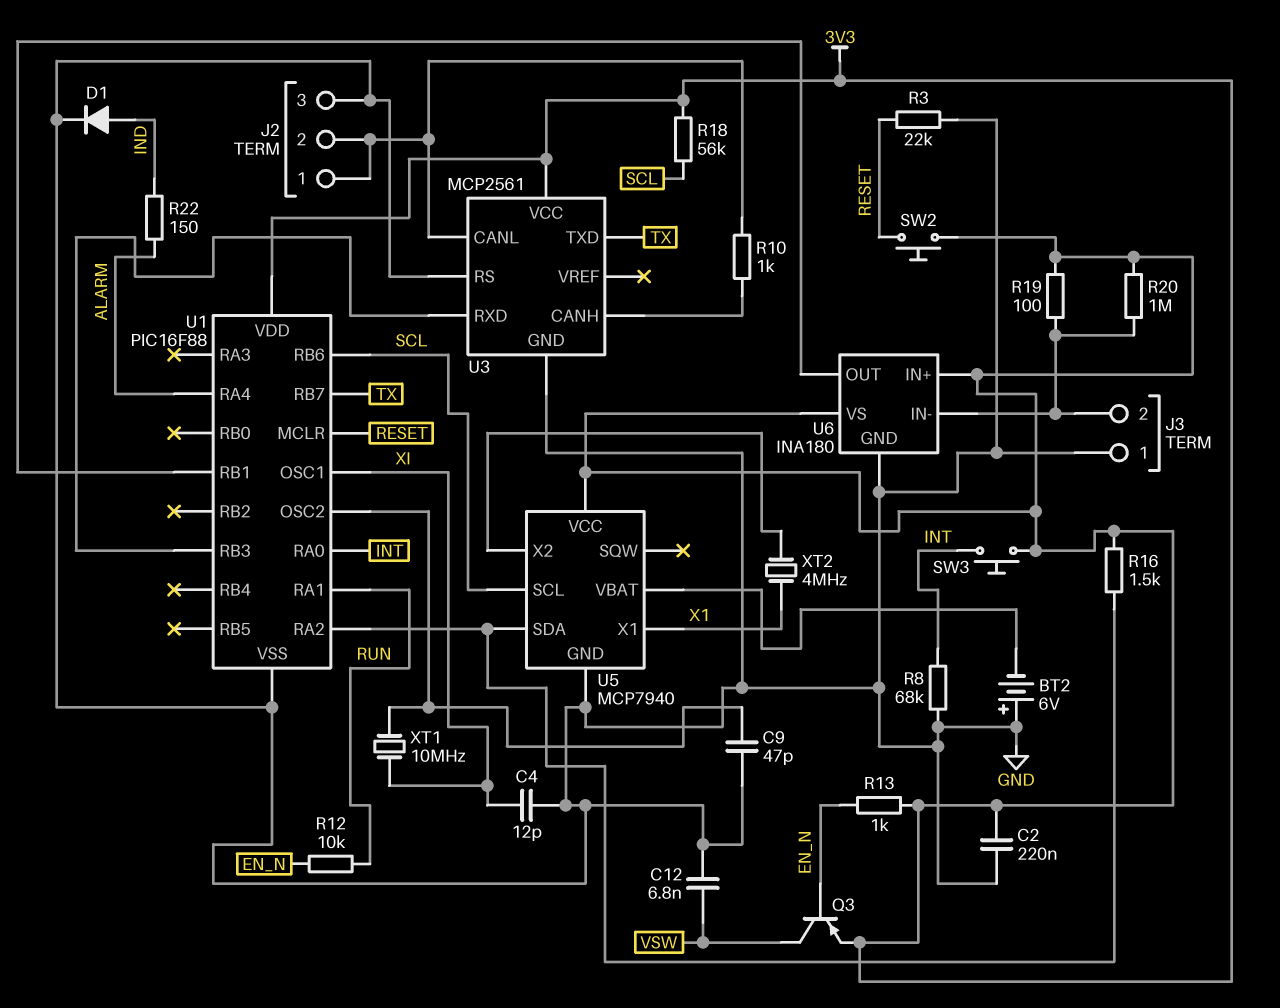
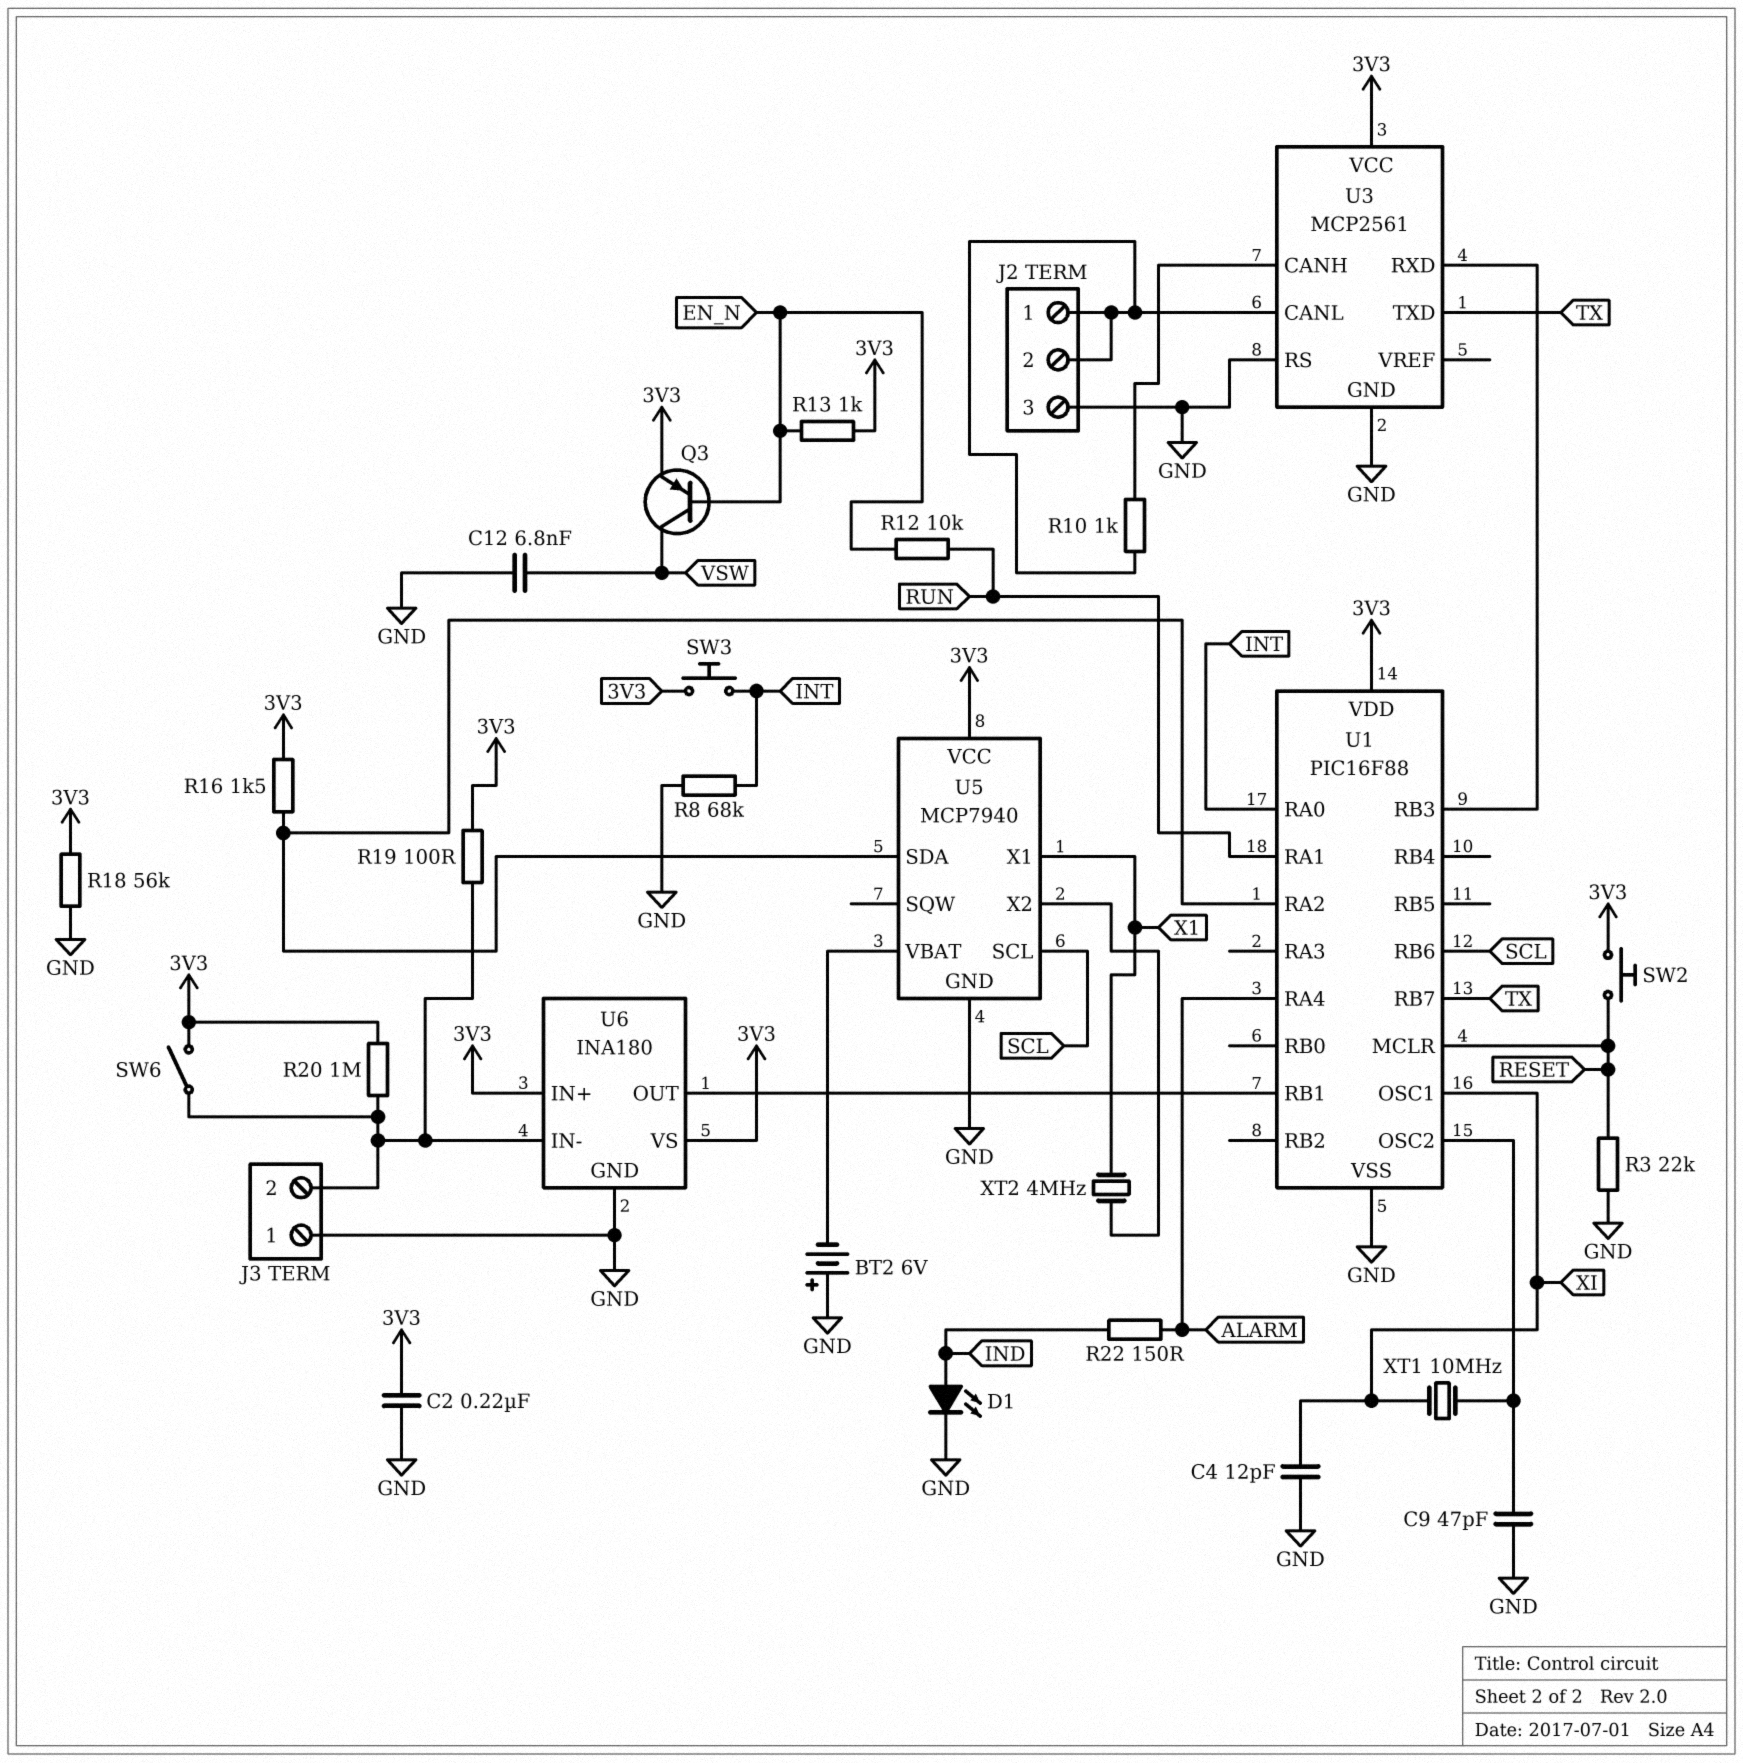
D1: diode (A IND, K GND) -> LED (A IND, K GND)
R18: 56k (3V3, SCL) -> 56k (3V3, GND)
SW6: none -> switch (3V3, J3/2)

